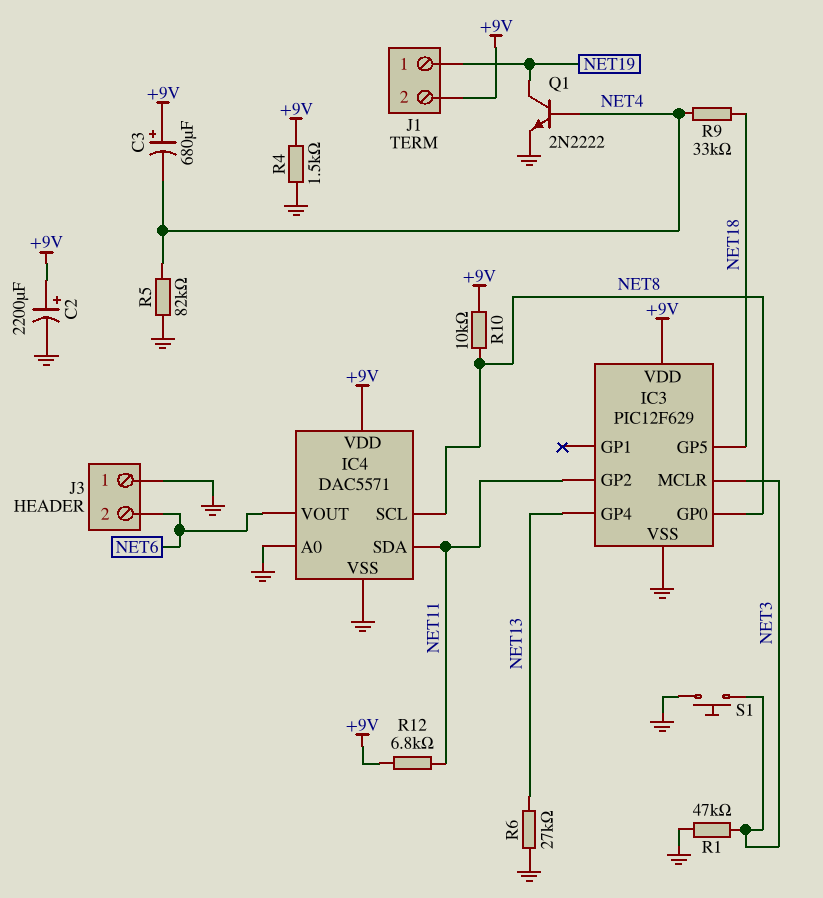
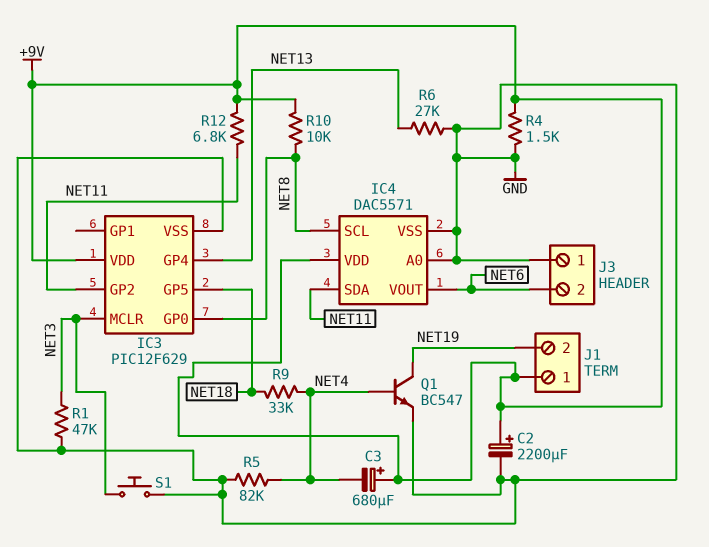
J1 pin 1: NET19 -> +9V
J1 pin 2: +9V -> NET19
Q1: NPN 2N2222 (B NET4, C NET19, E GND) -> NPN BC547 (B NET4, C NET19, E GND)

